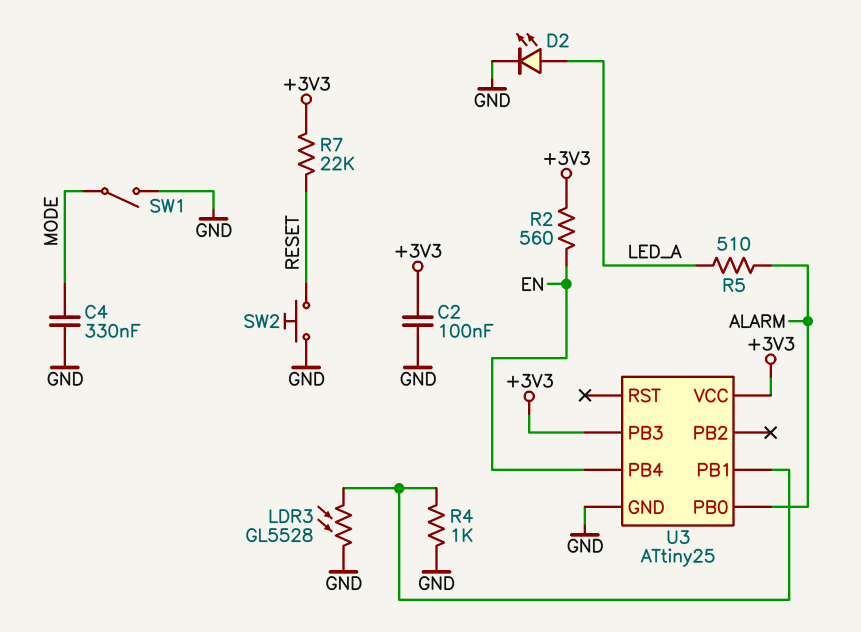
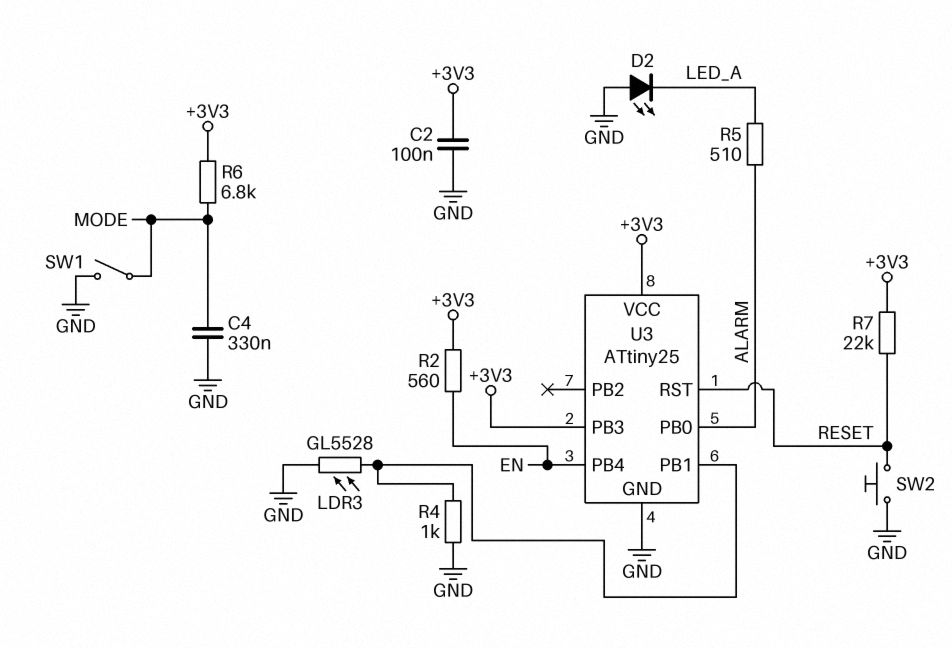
D2: LED (A LED_A, K GND) -> LED (A GND, K LED_A)
R6: none -> 6.8k (+3V3, MODE)
U3 pin RST: none -> RESET

